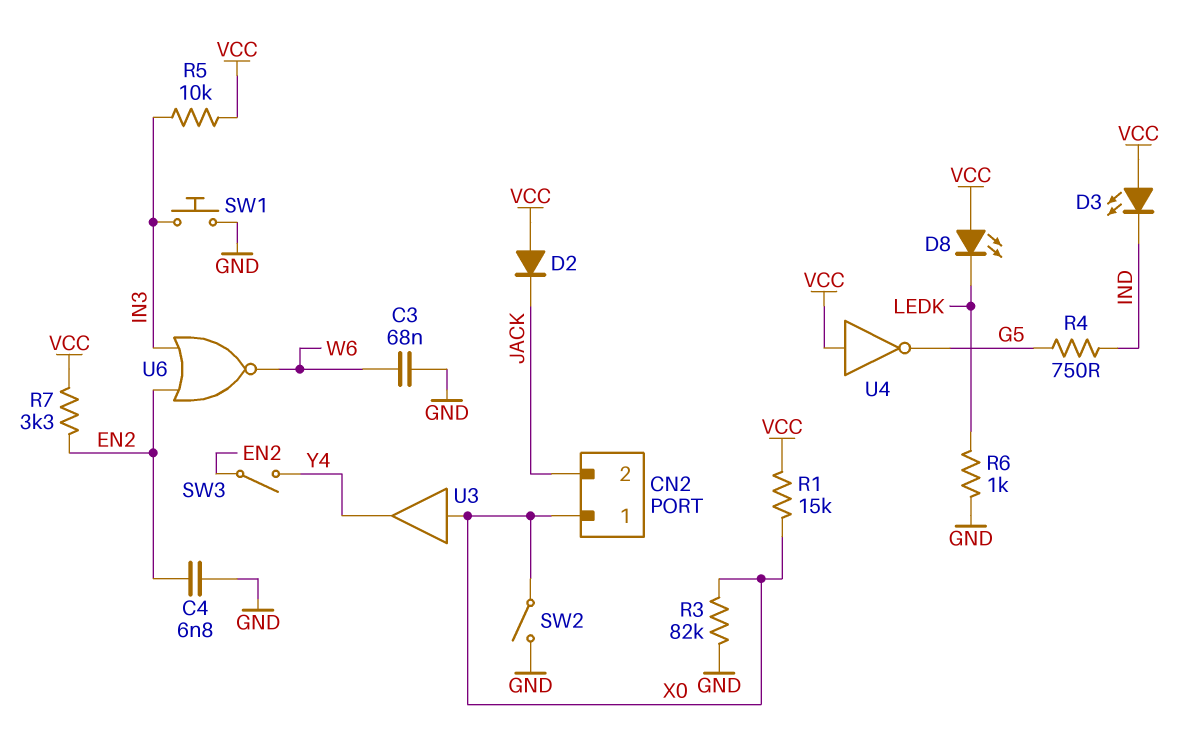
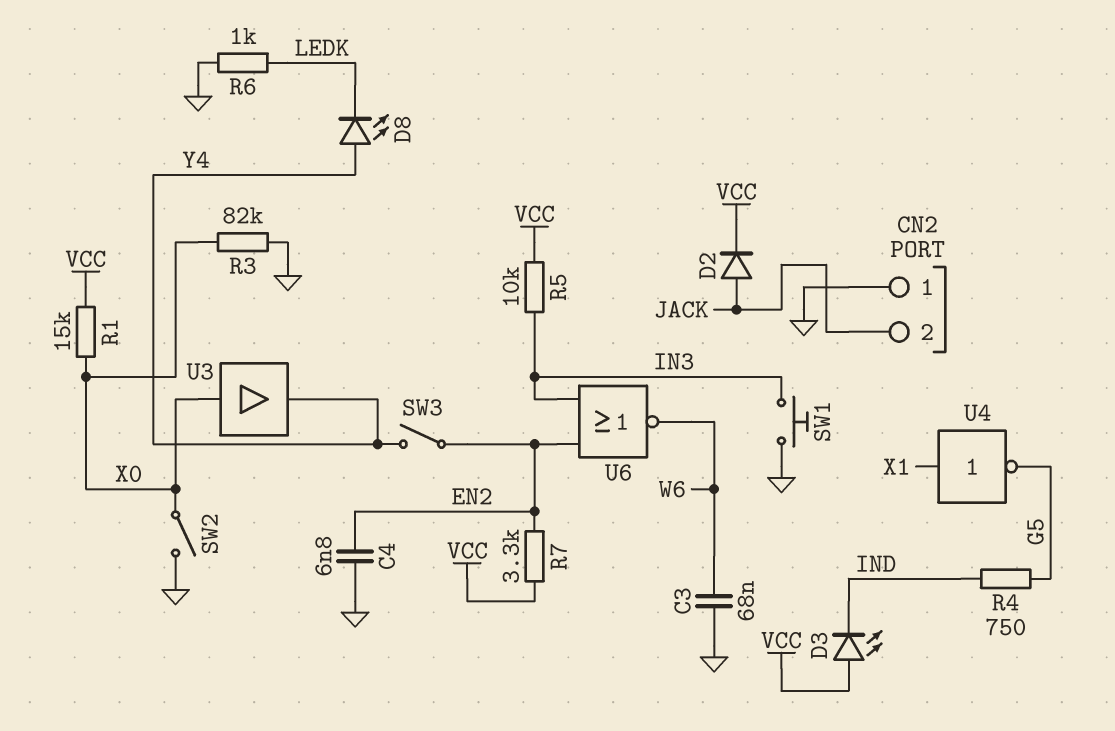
CN2 pin 1: X0 -> GND
D2: diode (A VCC, K JACK) -> diode (A JACK, K VCC)
D8: LED (A VCC, K LEDK) -> LED (A Y4, K LEDK)
U4: NOT (in VCC, out G5) -> NOT (in X1, out G5)

